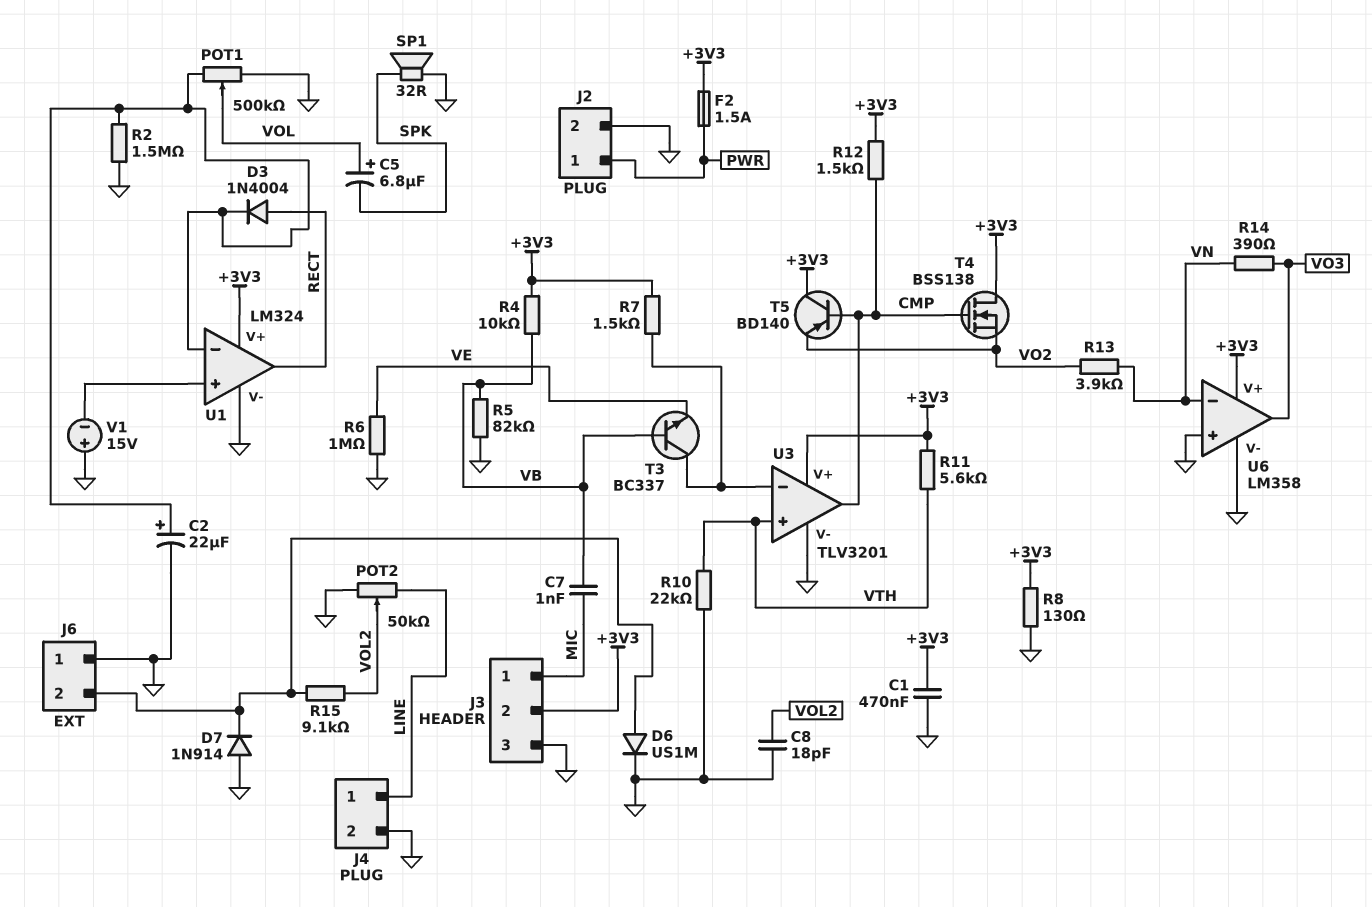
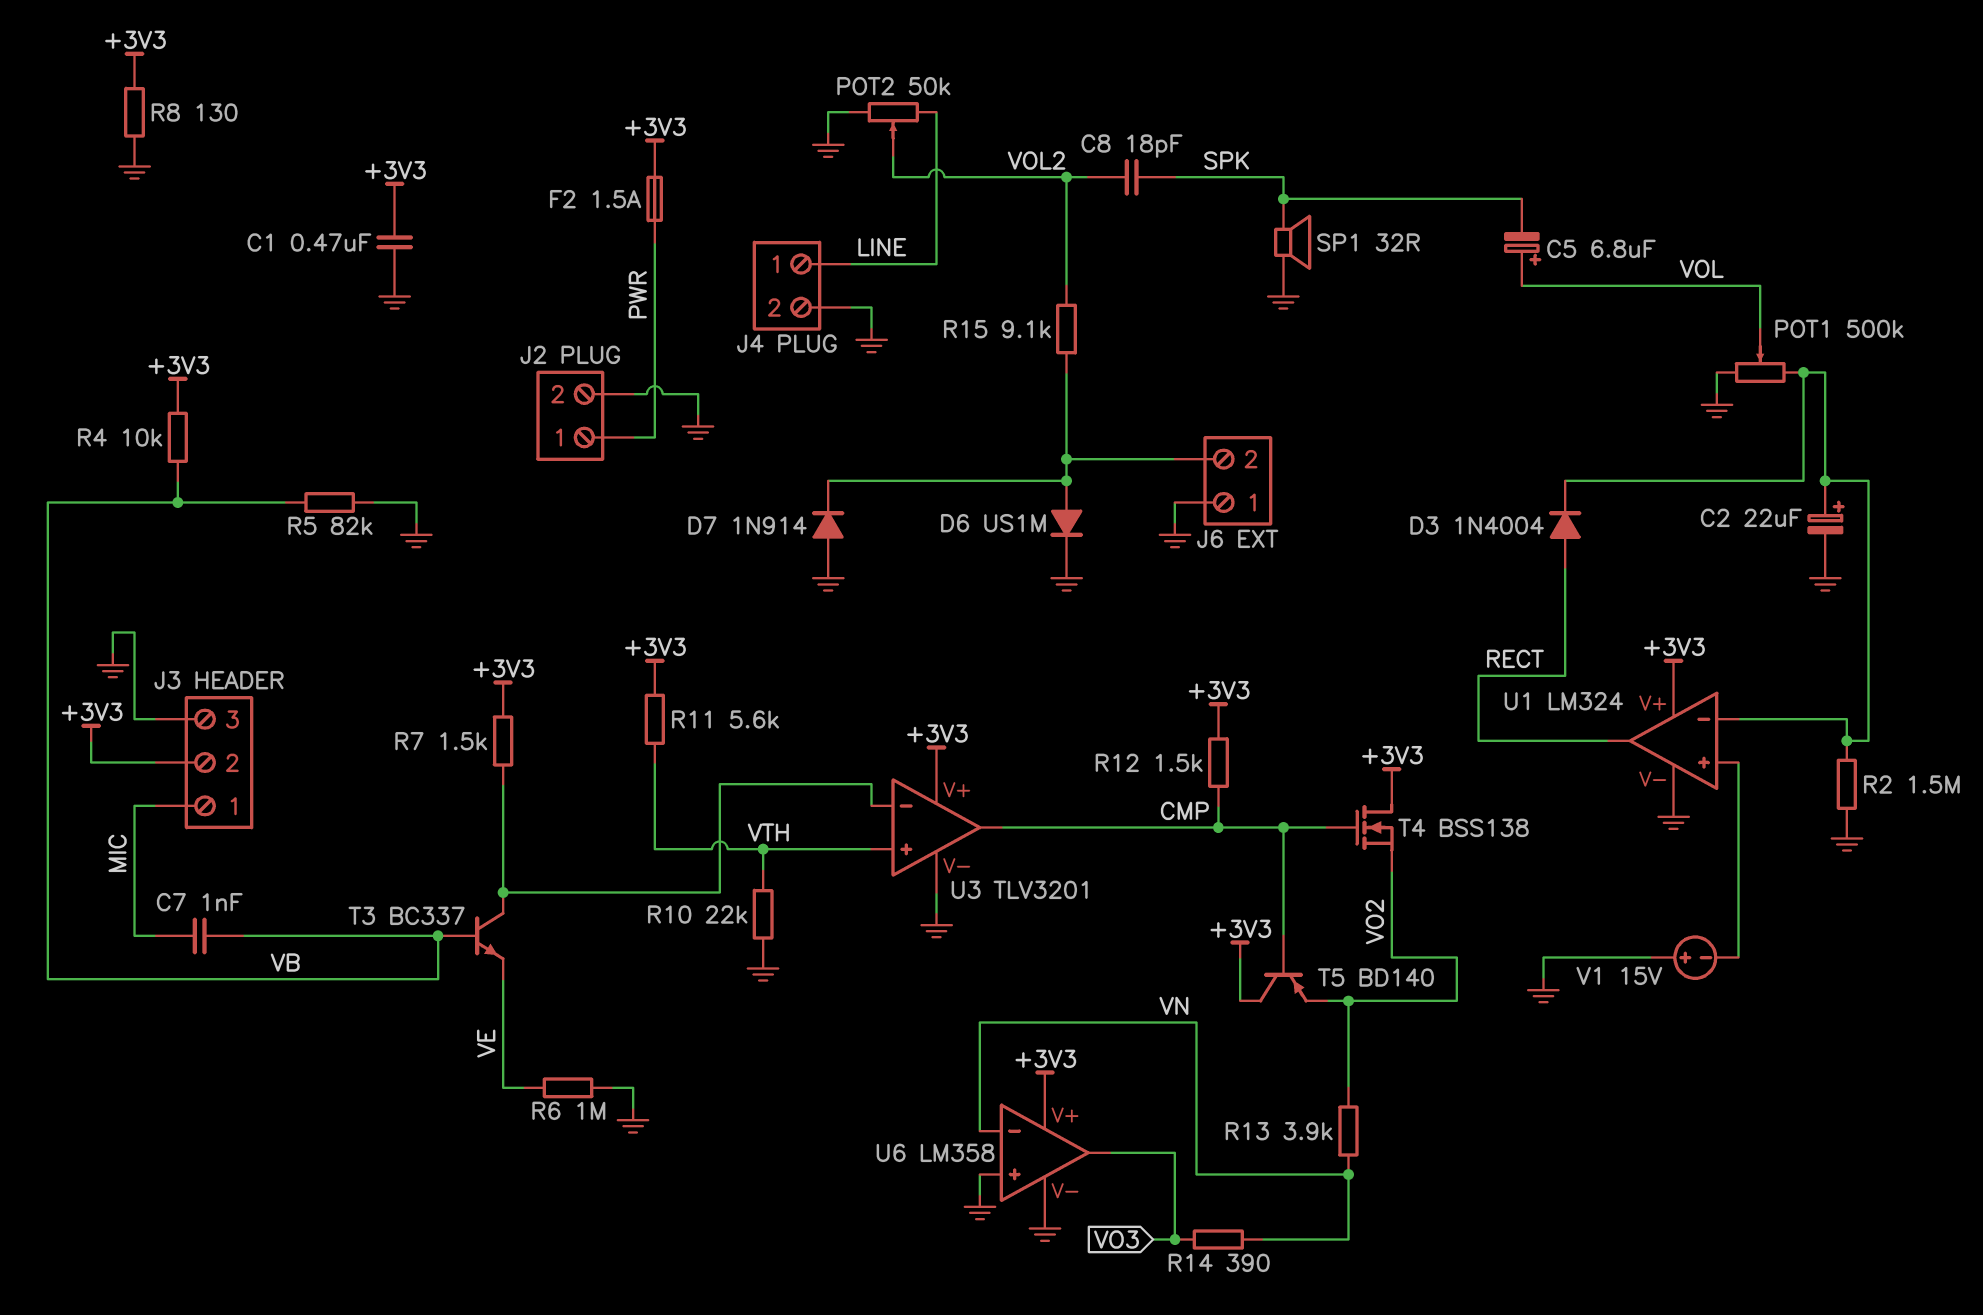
C8: 18pF (GND, VOL2) -> 18pF (SPK, VOL2)

